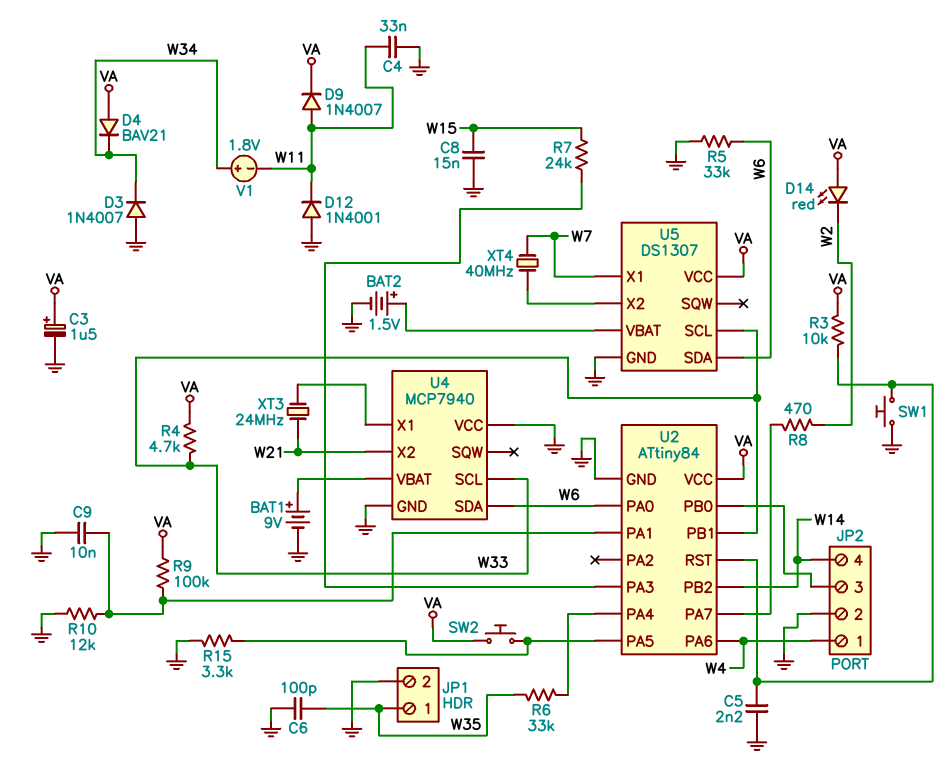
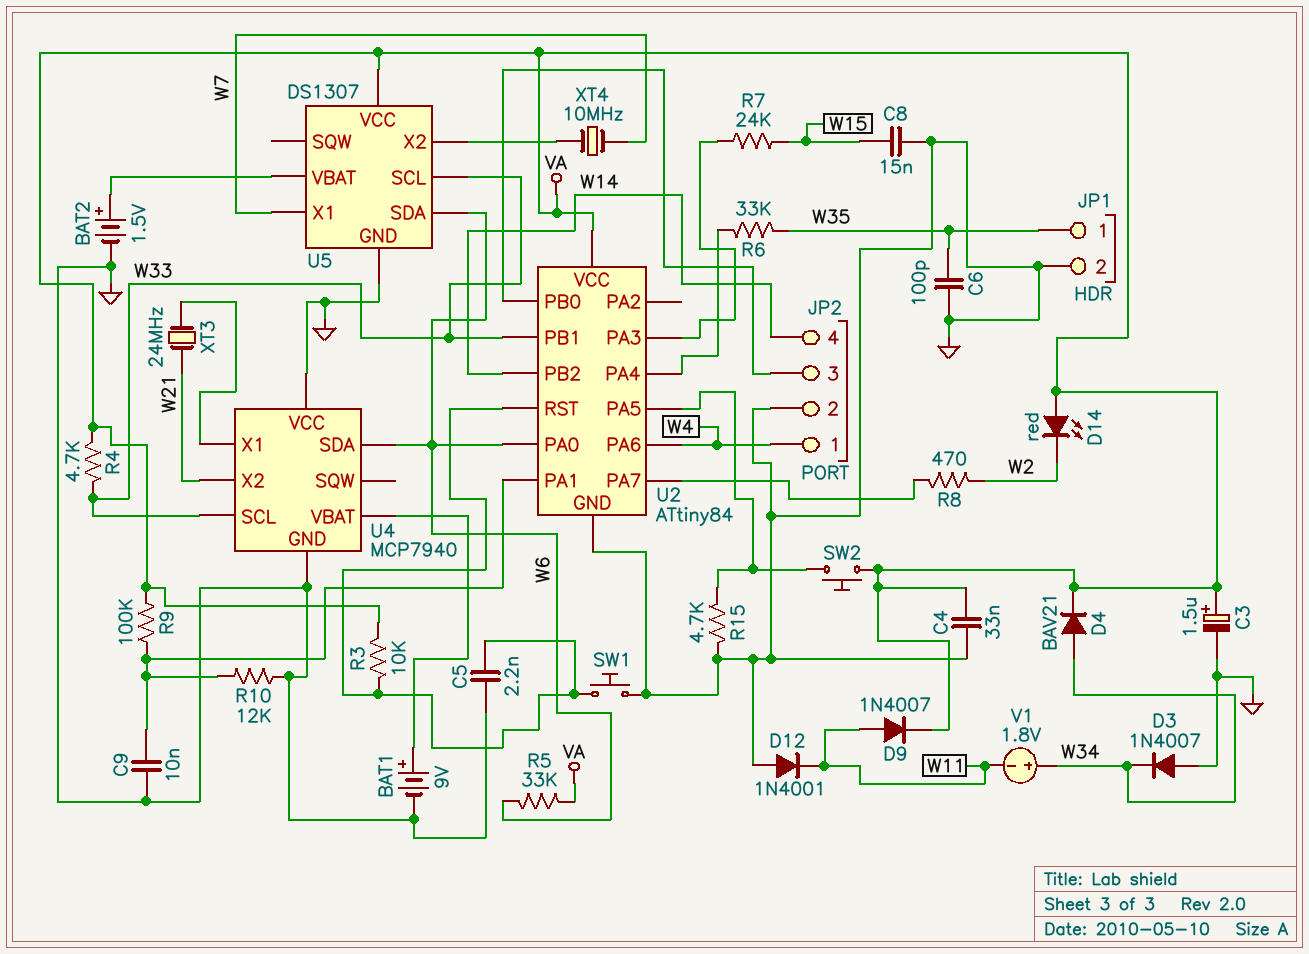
C4: 33nF (GND, W11) -> 33nF (GND, VA)
D4: diode BAV21 (A VA, K W34) -> diode BAV21 (A W34, K VA)
R5: 33k (GND, W6) -> 33k (VA, W6)
R15: 3.3k (GND, U2/PA5) -> 4.7k (GND, U2/PA5)
XT4: 40MHz (U5/X2, W7) -> 10MHz (U5/X2, W7)

